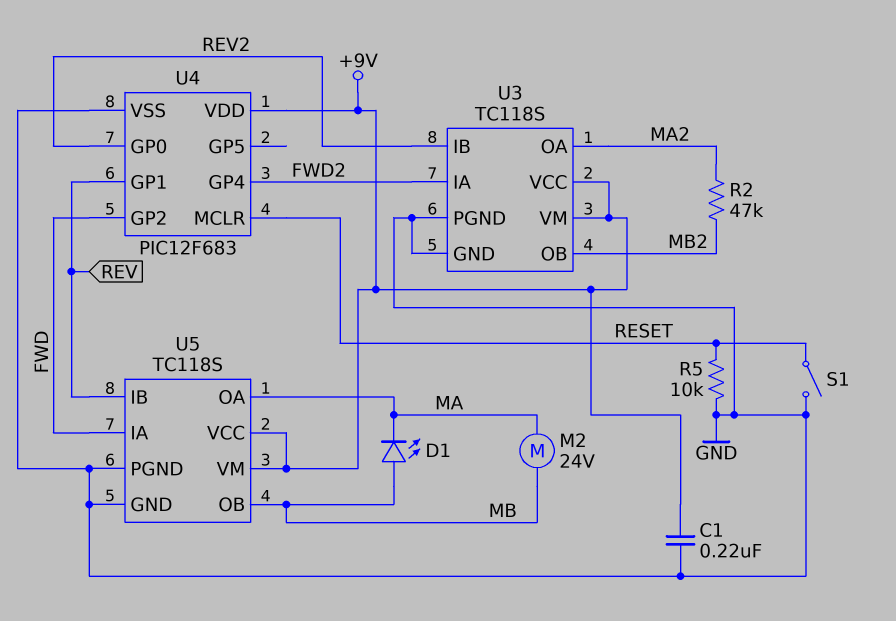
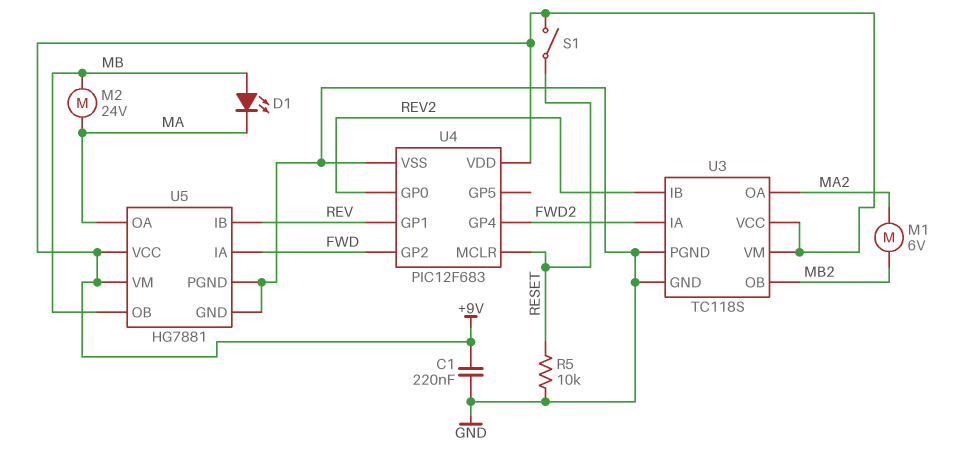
M1: none -> motor 6V (MA2, MB2)
R2: 47k (MA2, MB2) -> none
S1: switch (GND, RESET) -> switch (+9V, RESET)
U5: TC118S -> HG7881

